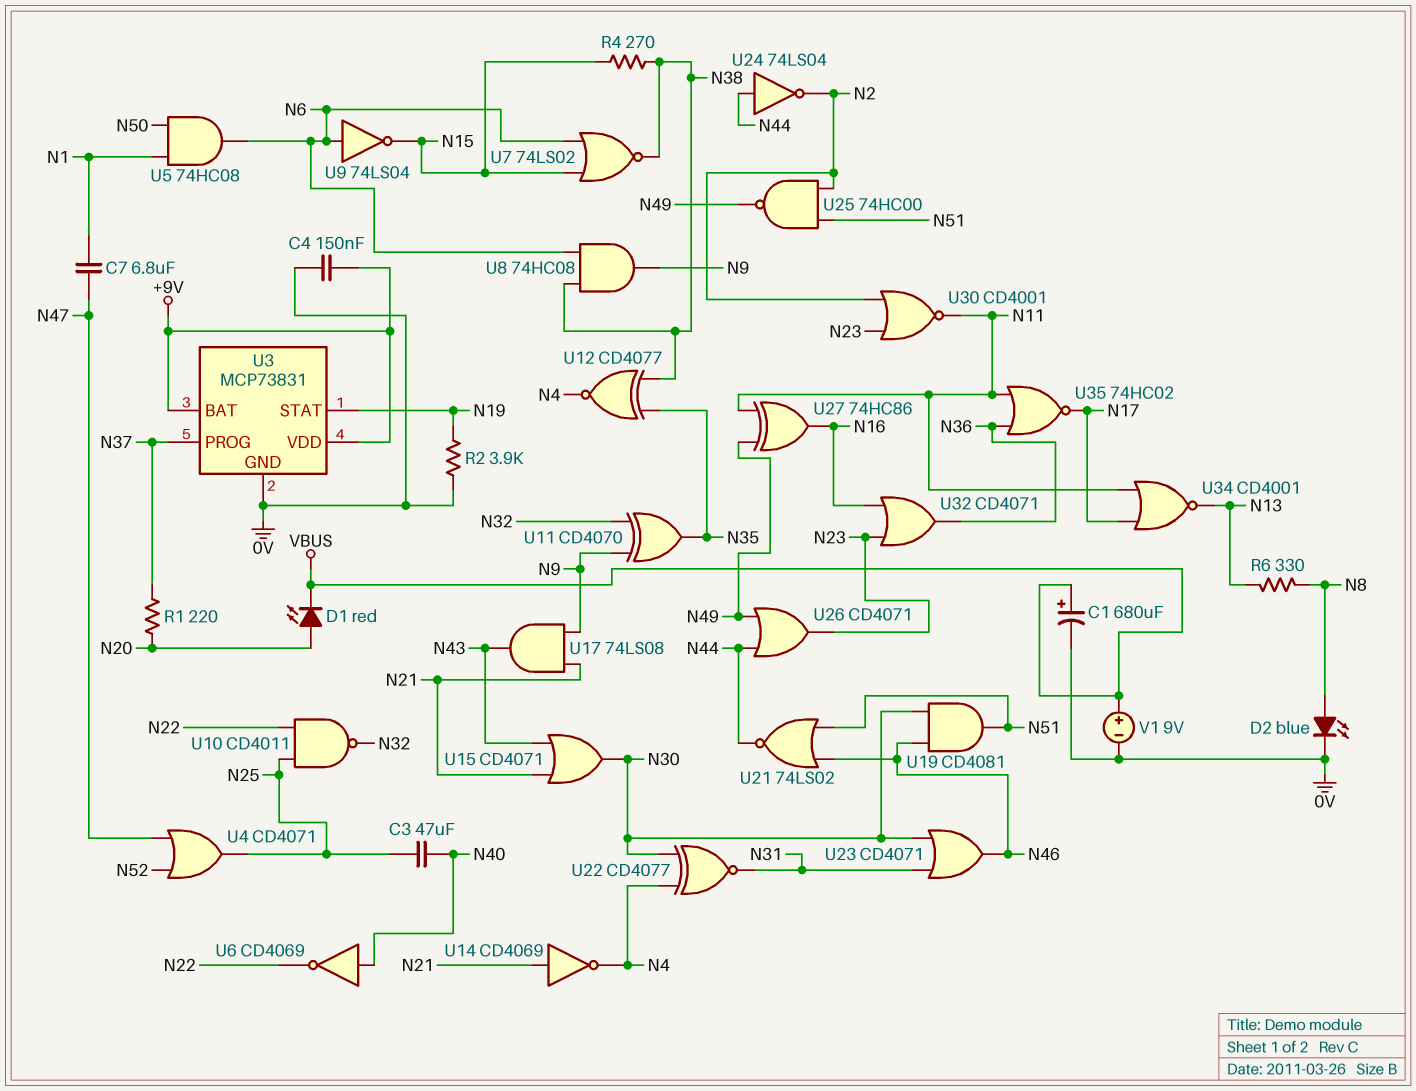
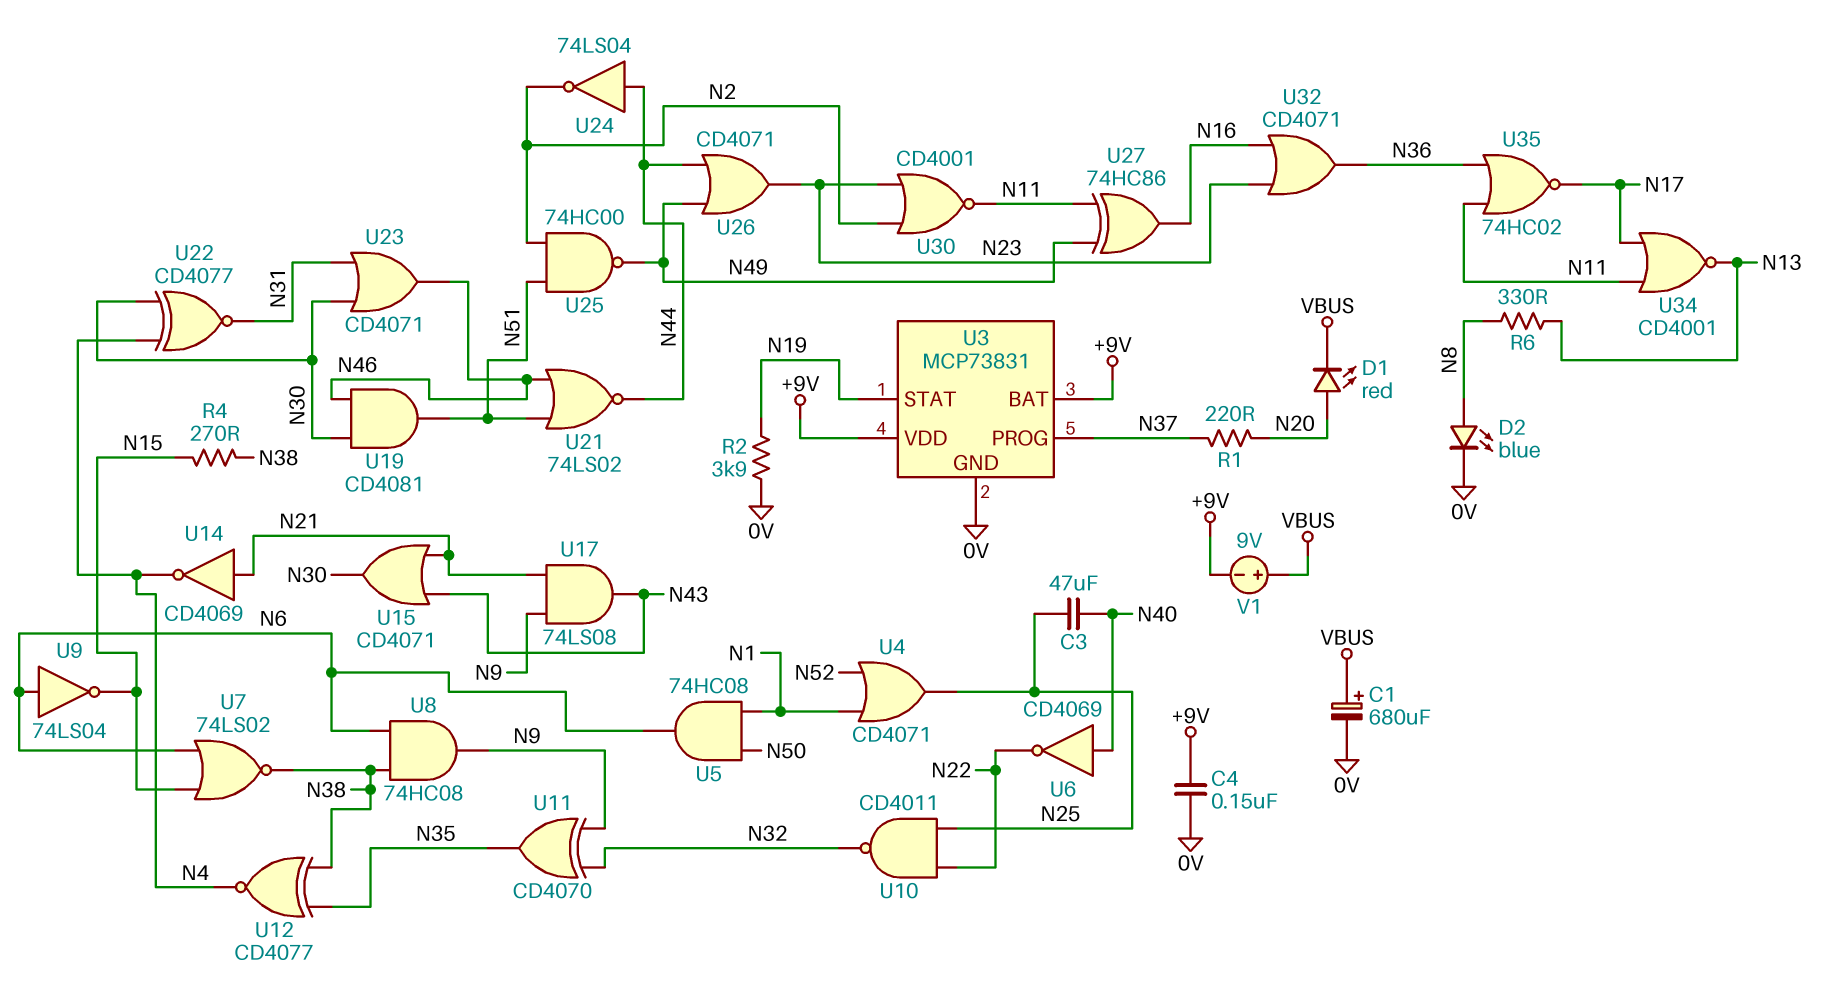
C7: 6.8uF (N1, N47) -> none
U4: OR CD4071 (in N47, in N52, out N25) -> OR CD4071 (in N1, in N52, out N25)
V1: 9V (plus VBUS, minus 0V) -> 9V (plus VBUS, minus +9V)

